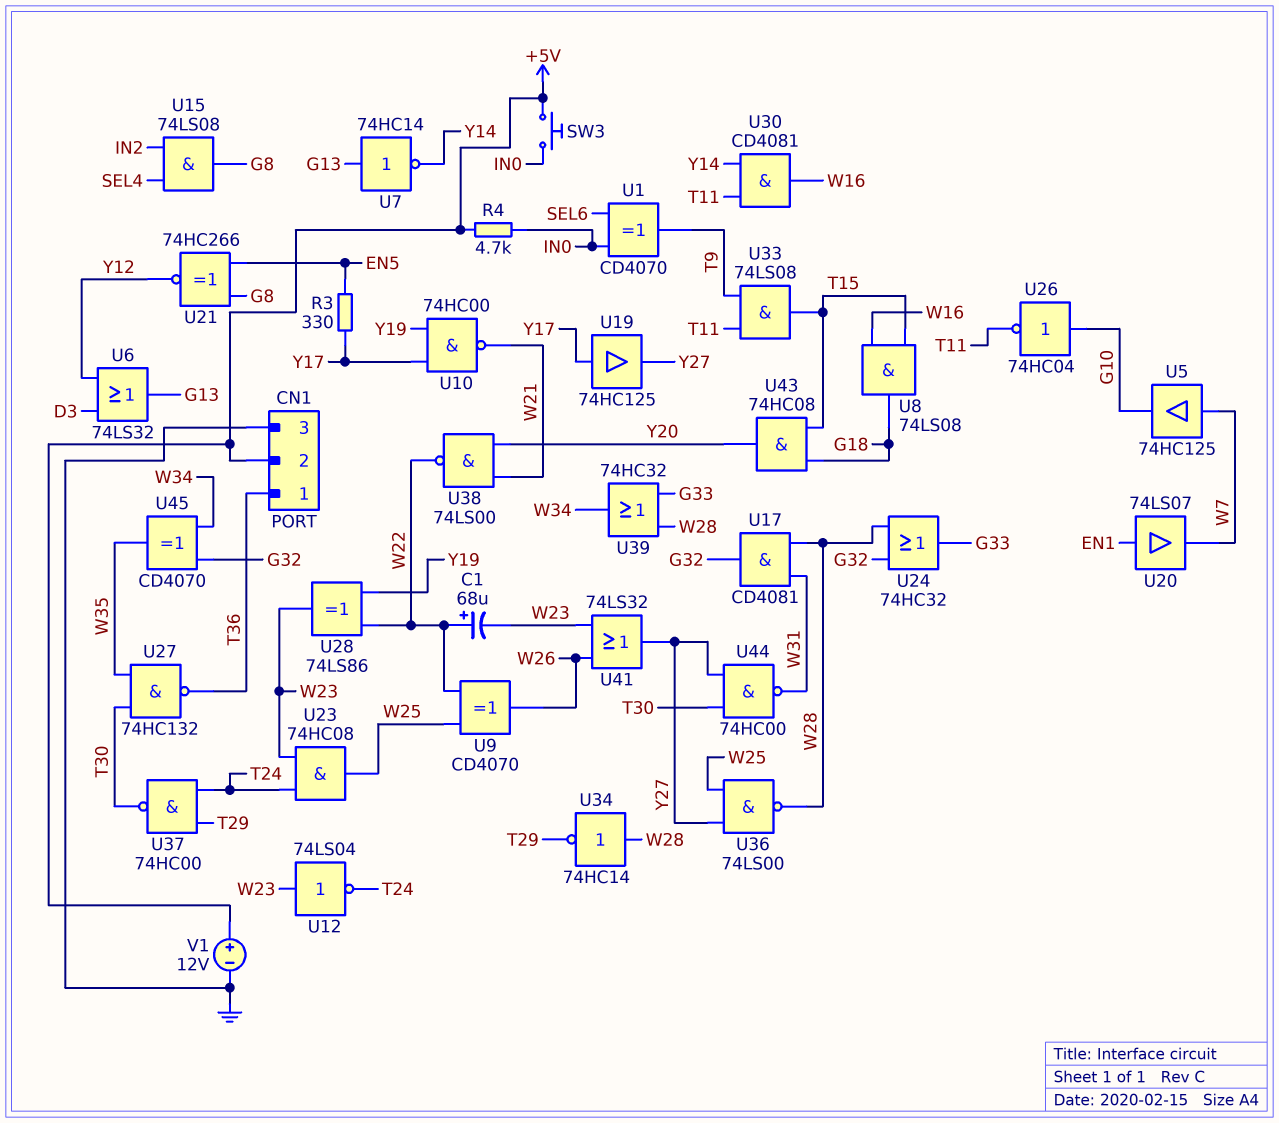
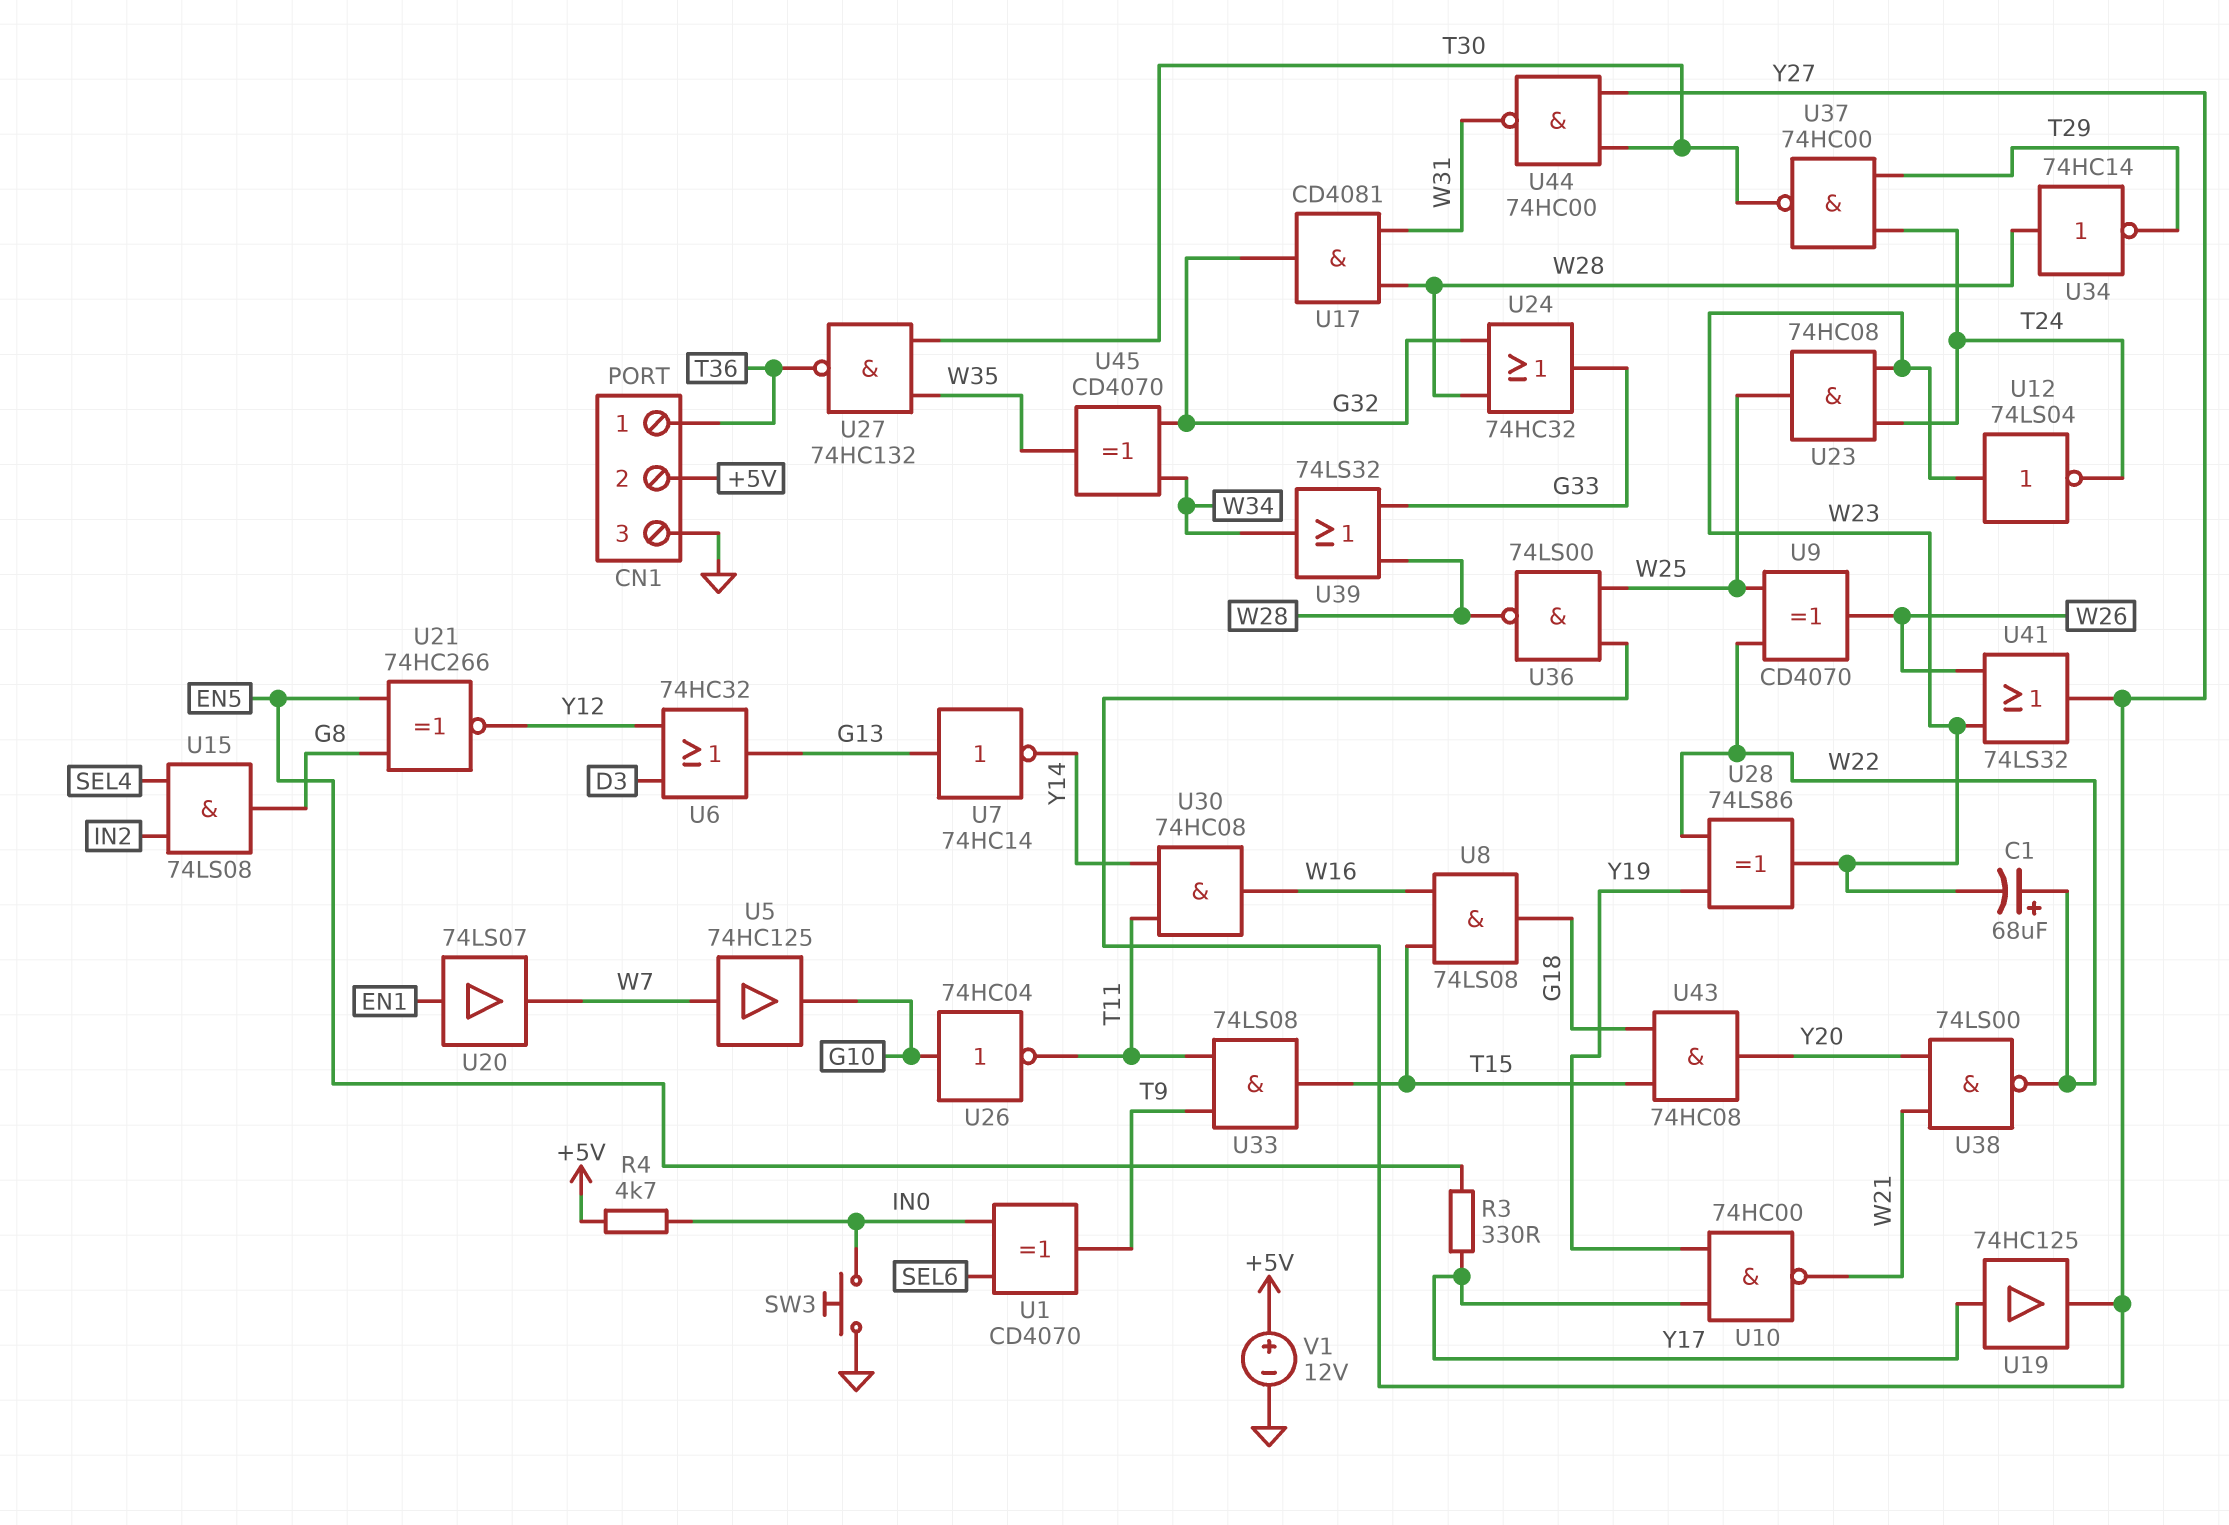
SW3: button (+5V, IN0) -> button (GND, IN0)
U6: OR 74LS32 (in D3, in Y12, out G13) -> OR 74HC32 (in D3, in Y12, out G13)
U30: AND CD4081 (in T11, in Y14, out W16) -> AND 74HC08 (in T11, in Y14, out W16)
U39: OR 74HC32 (in G33, in W28, out W34) -> OR 74LS32 (in G33, in W28, out W34)

